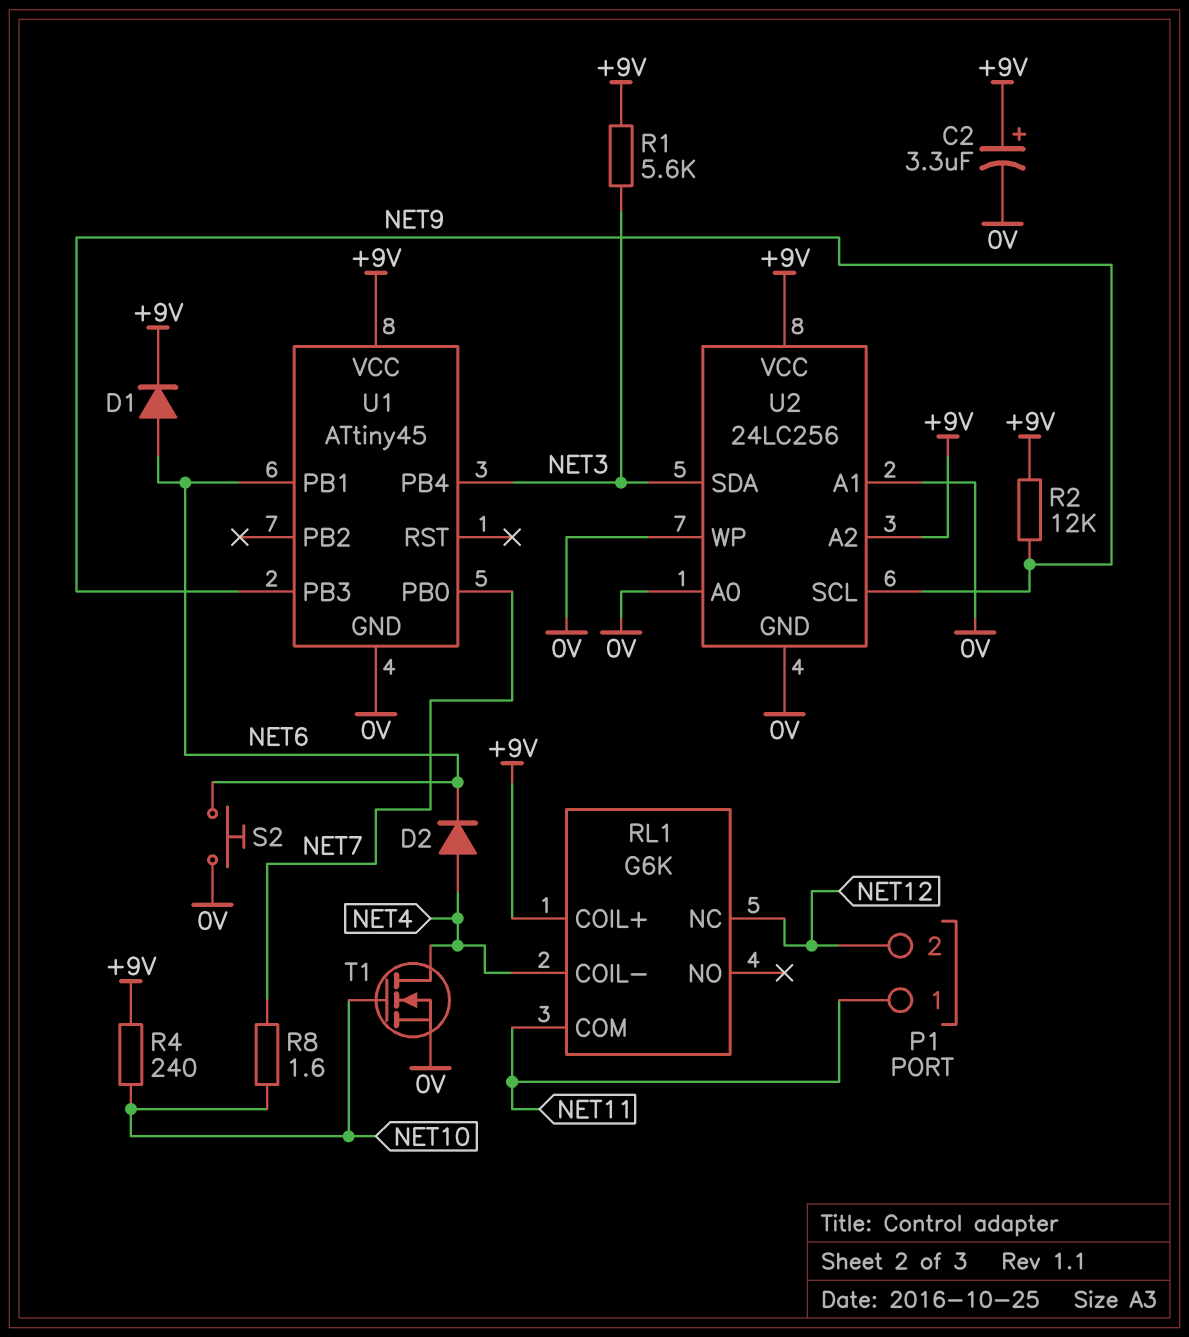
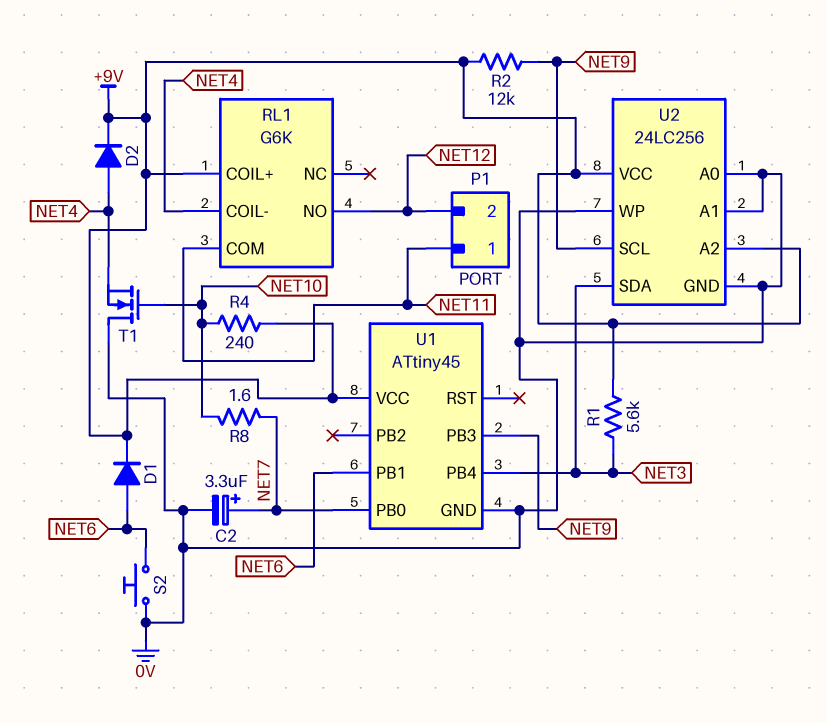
C2: 3.3uF (plus +9V, minus 0V) -> 3.3uF (plus NET7, minus 0V)
D2: diode (A NET4, K NET6) -> diode (A NET4, K +9V)
RL1 pin NC: NET12 -> none
RL1 pin NO: none -> NET12
T1: NMOS (G NET10, D NET4, S 0V) -> NMOS (G NET10, D 0V, S NET4)

